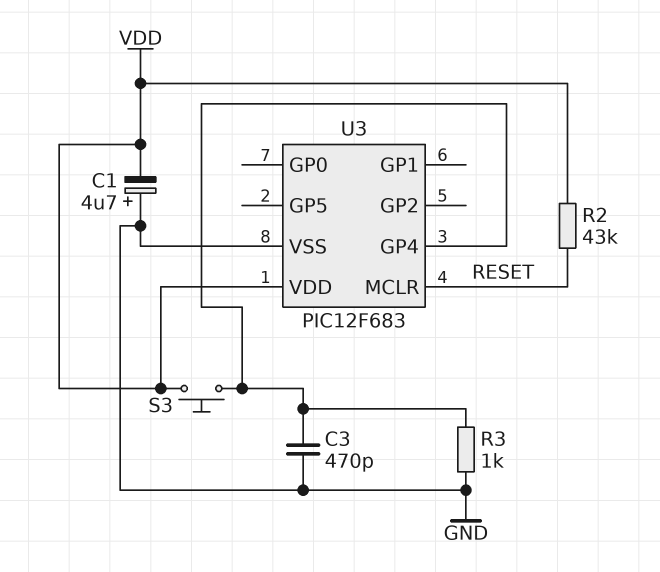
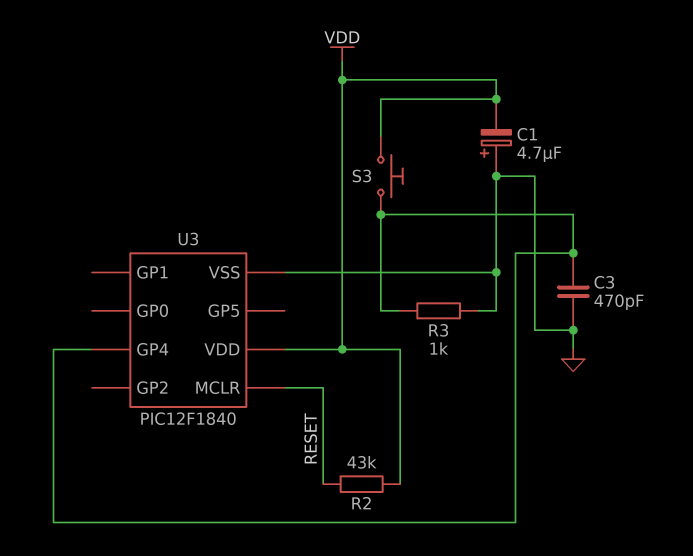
U3: PIC12F683 -> PIC12F1840

